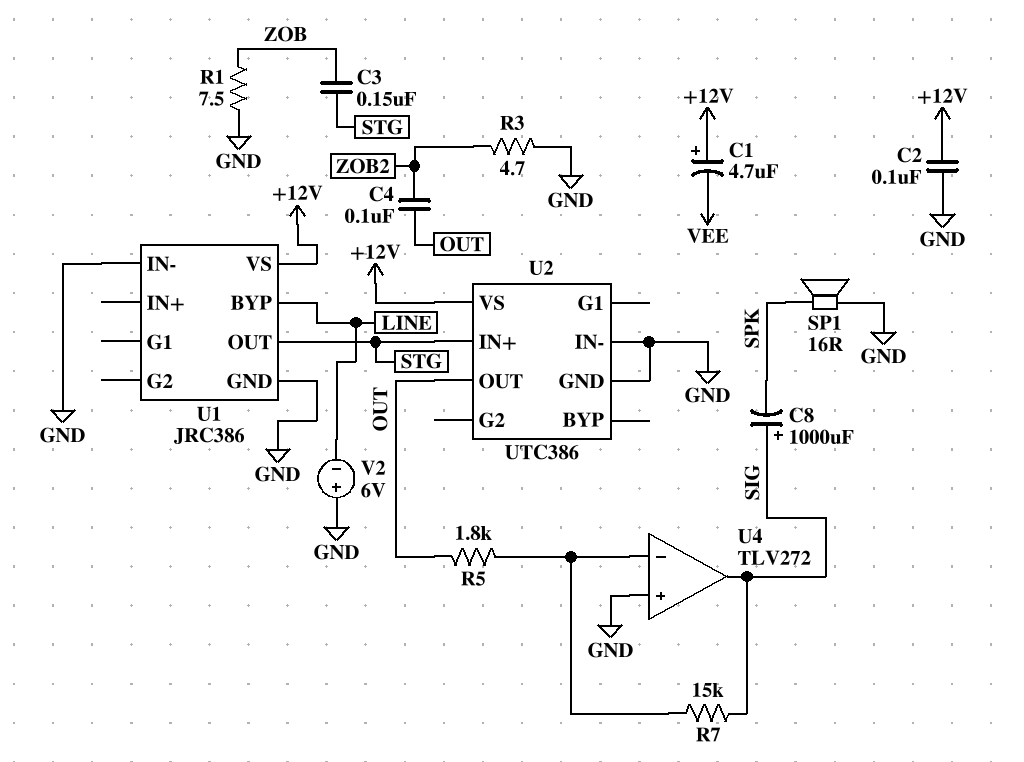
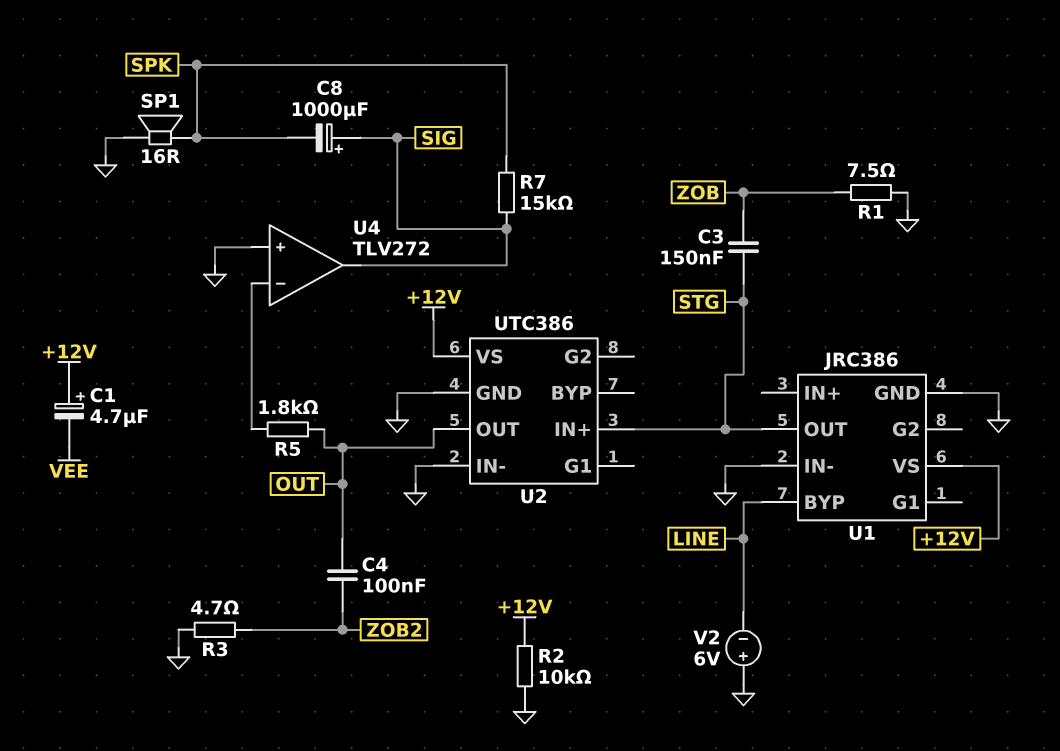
C2: 100nF (+12V, GND) -> none
R2: none -> 10k (+12V, GND)
R7: 15k (SIG, U4/in-) -> 15k (SIG, SPK)

